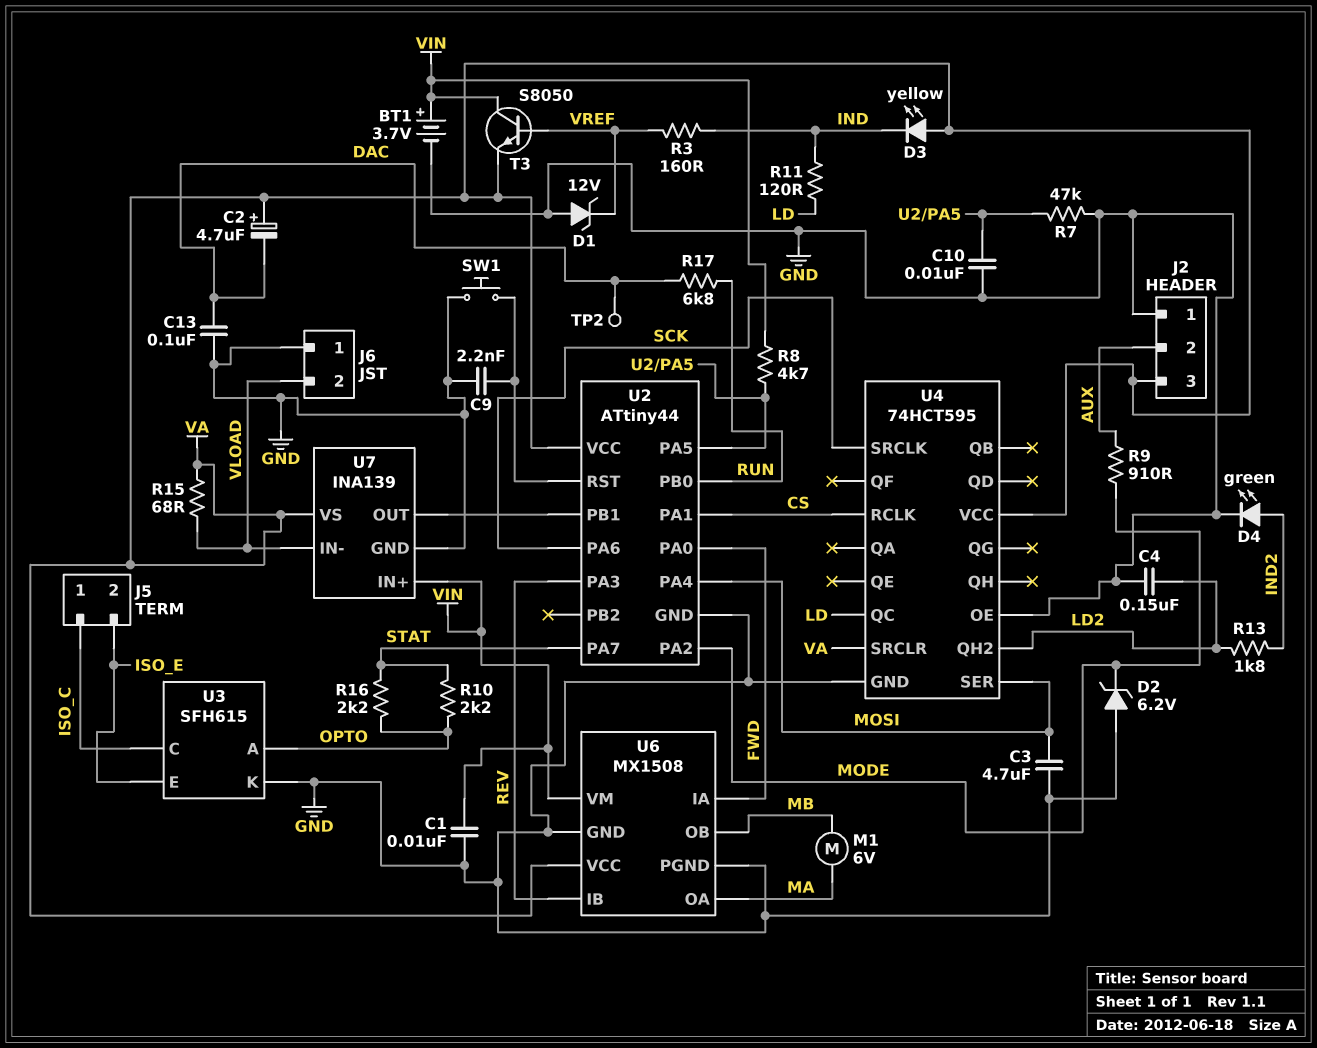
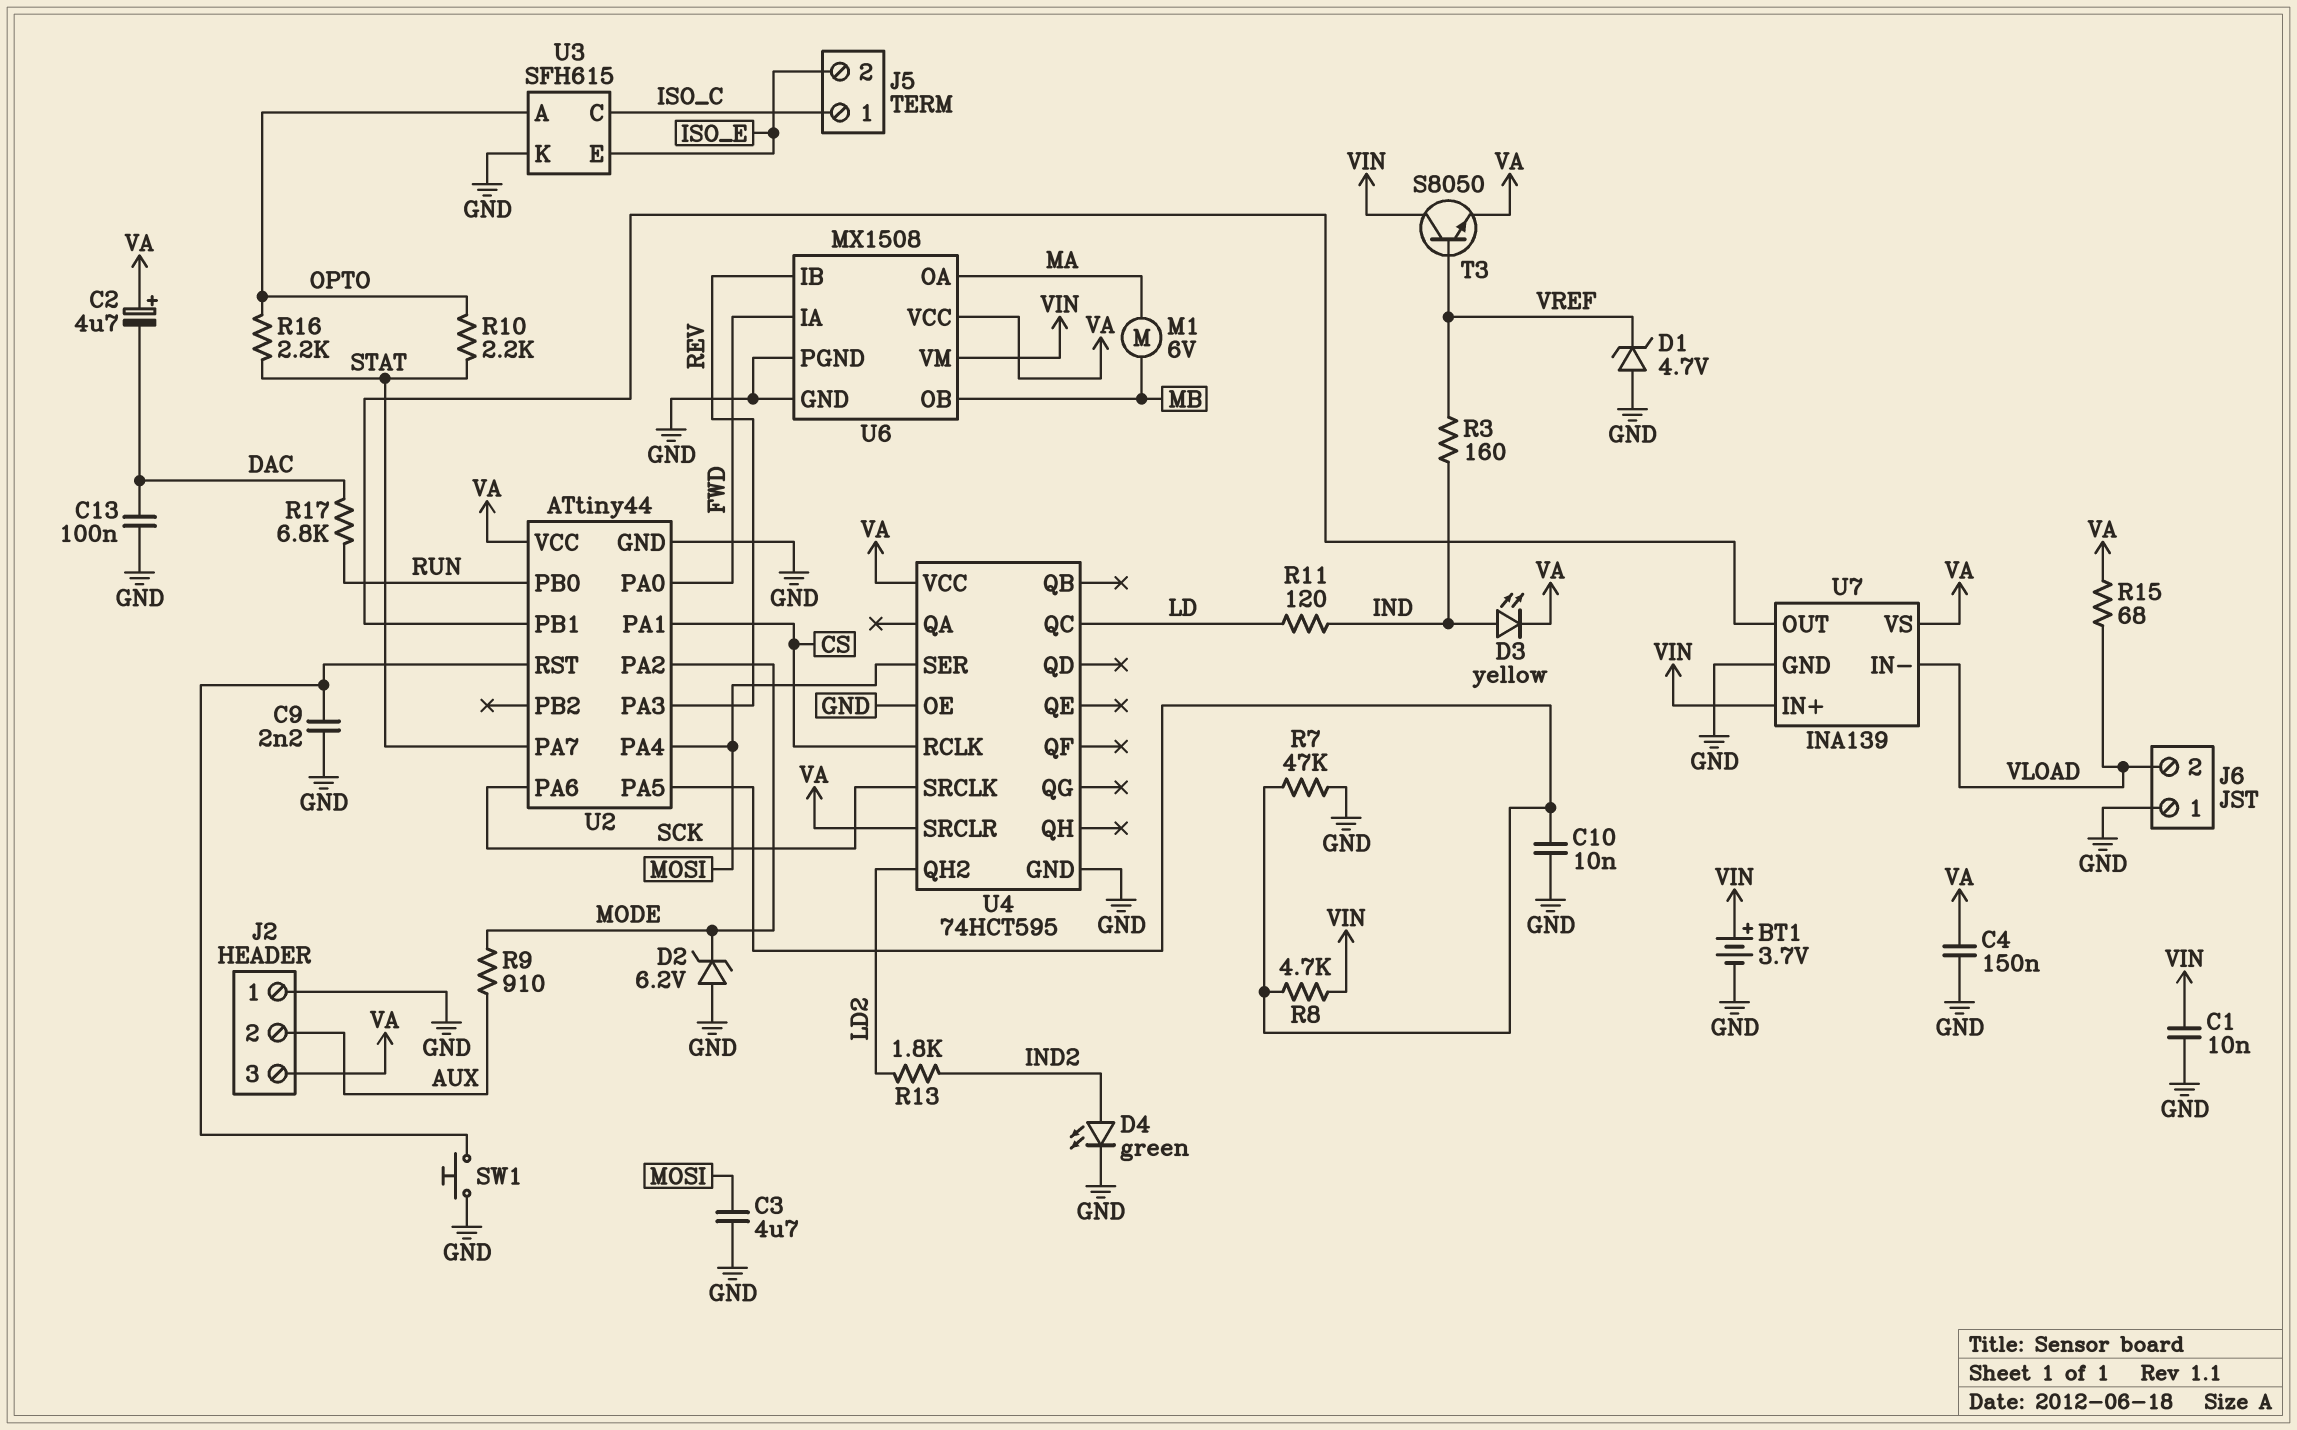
C4: 150nF (GND, LD2) -> 150nF (GND, VA)
D1: zener 12V (A GND, K VREF) -> zener 4.7V (A GND, K VREF)
D3: LED yellow (A VA, K IND) -> LED yellow (A IND, K VA)
TP2: test point (DAC) -> none

